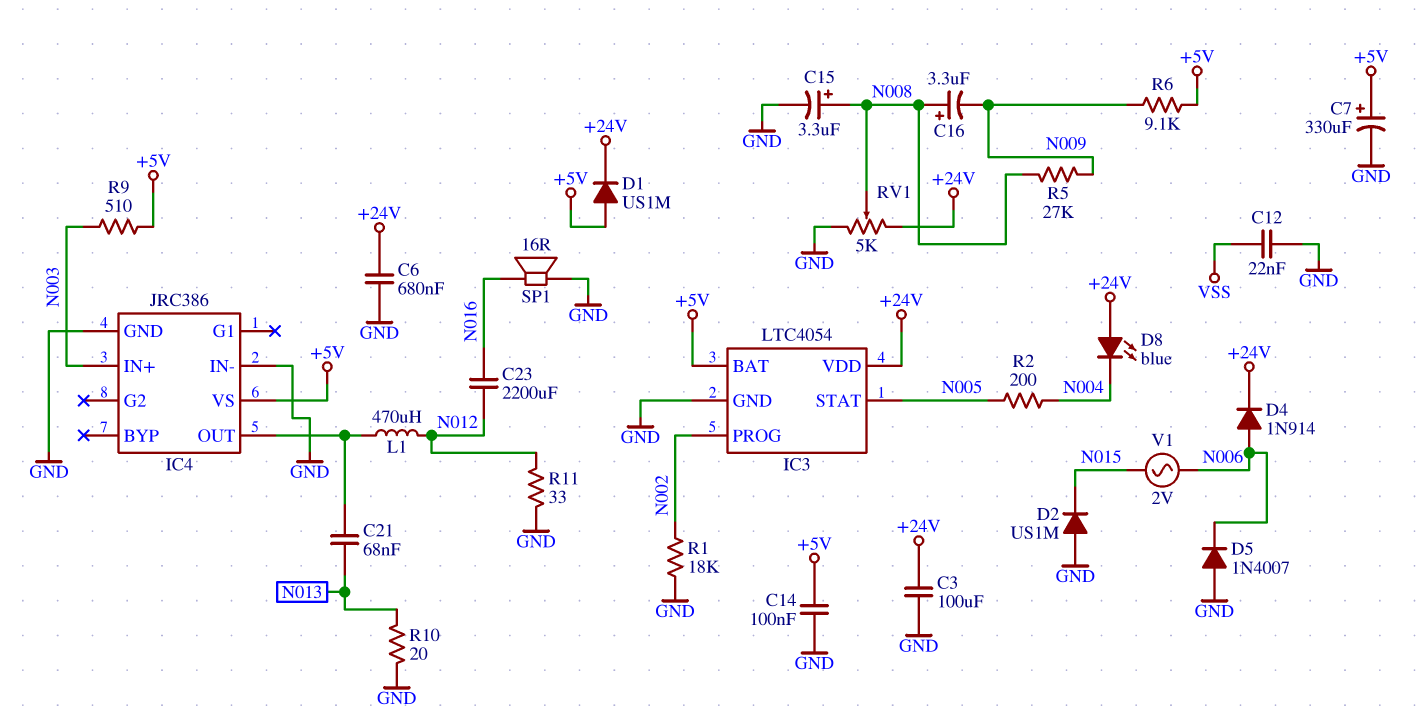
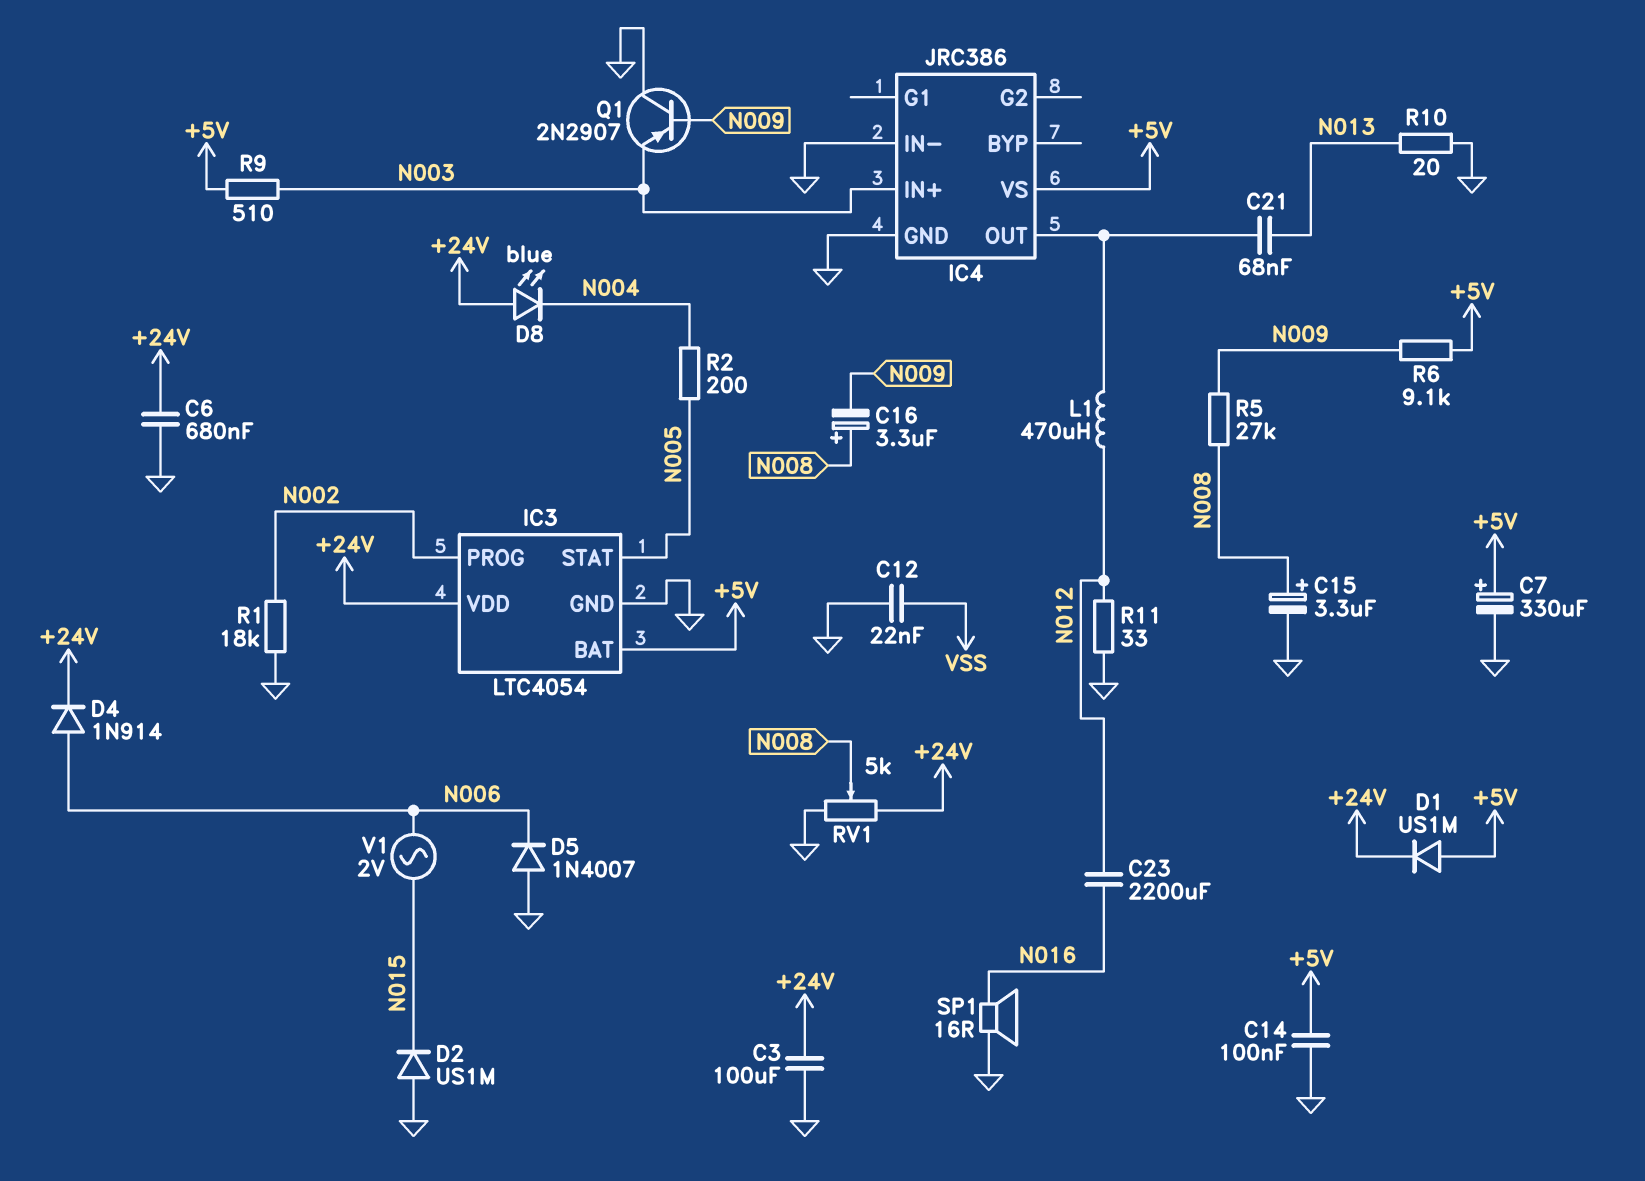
Q1: none -> PNP 2N2907 (B N009, C GND, E N003)

